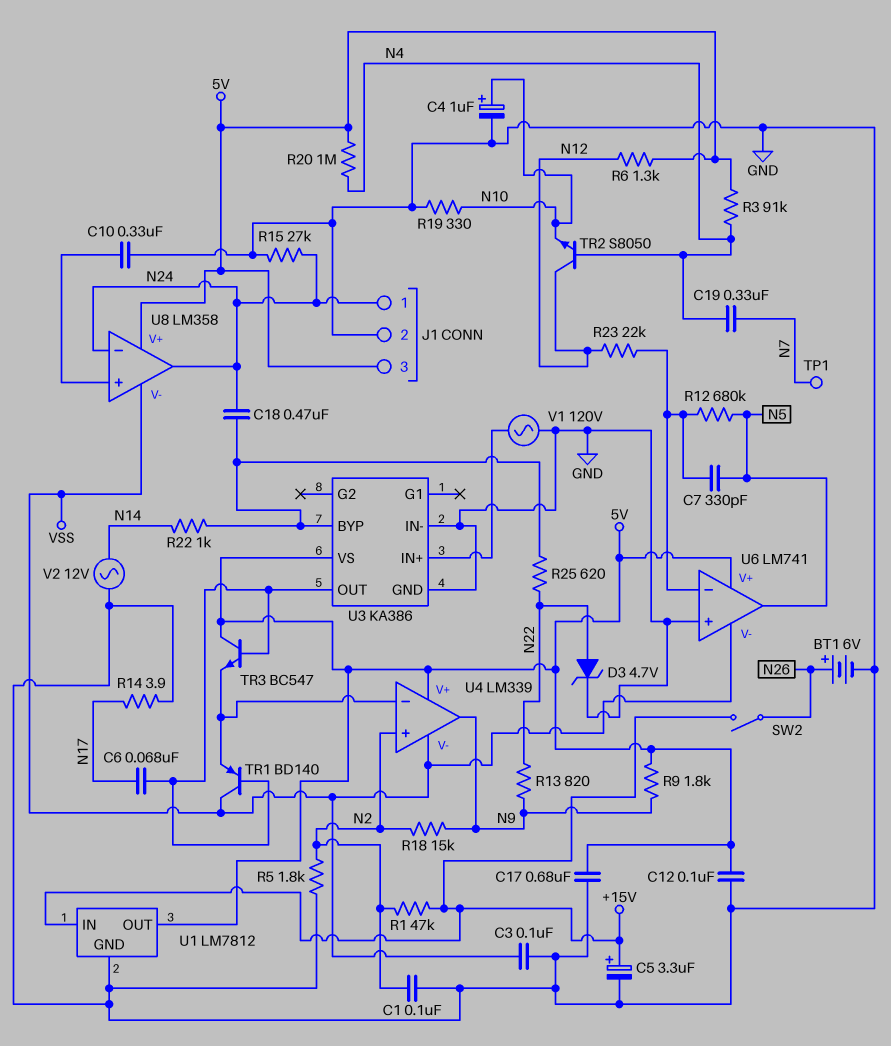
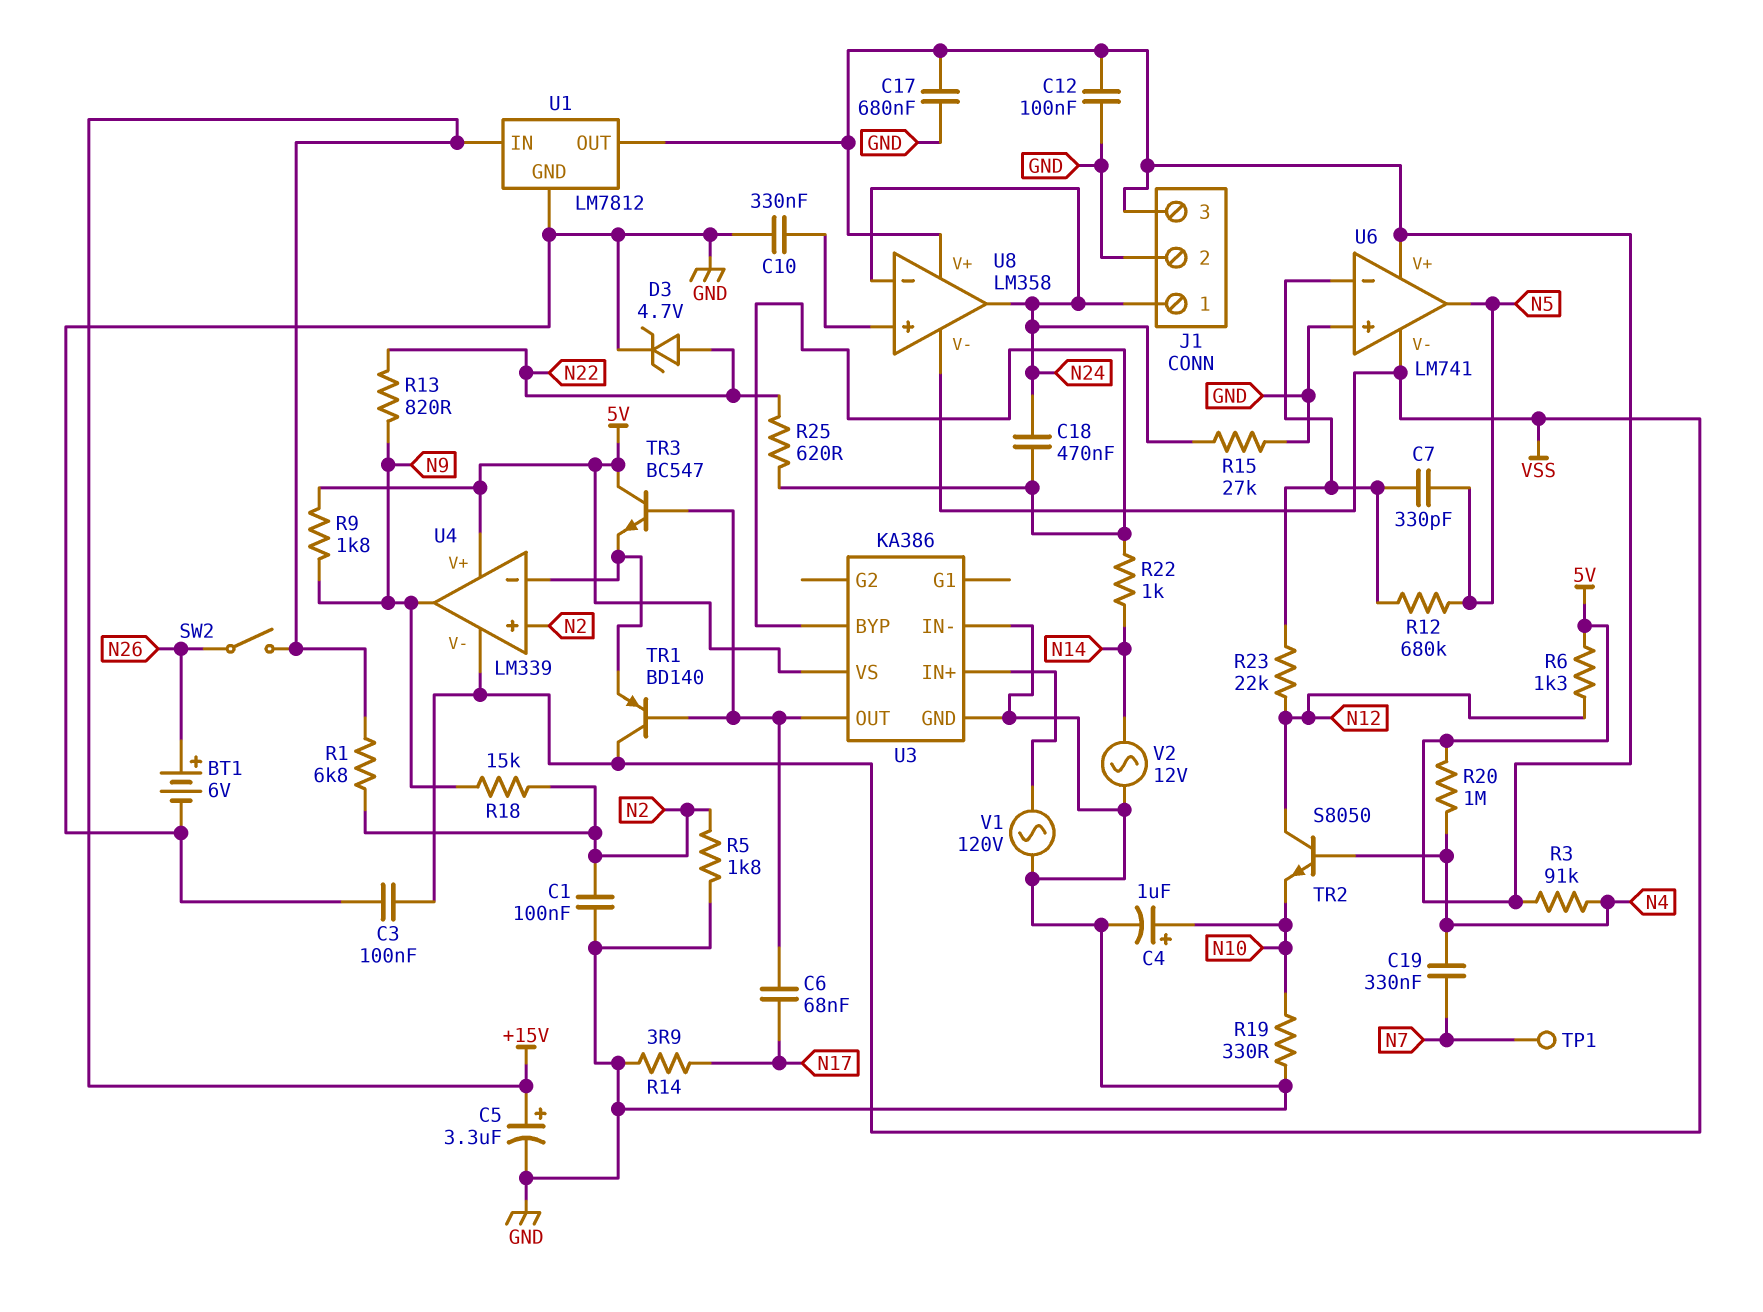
R1: 47k (+15V, N2) -> 6.8k (+15V, N2)

